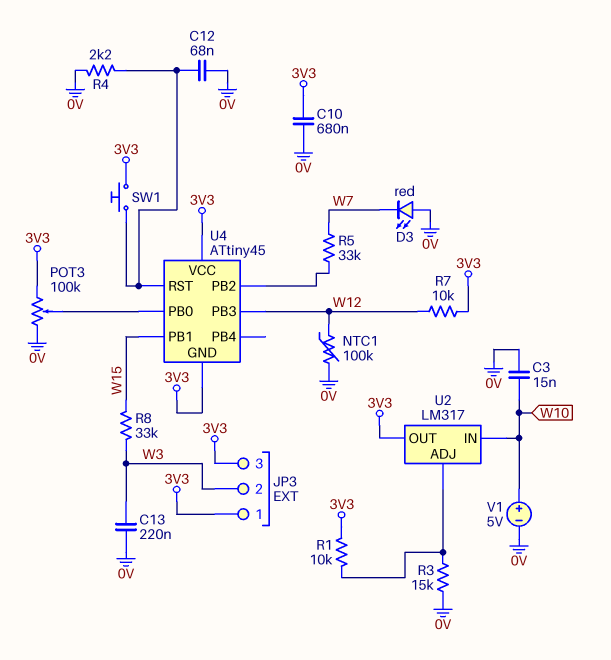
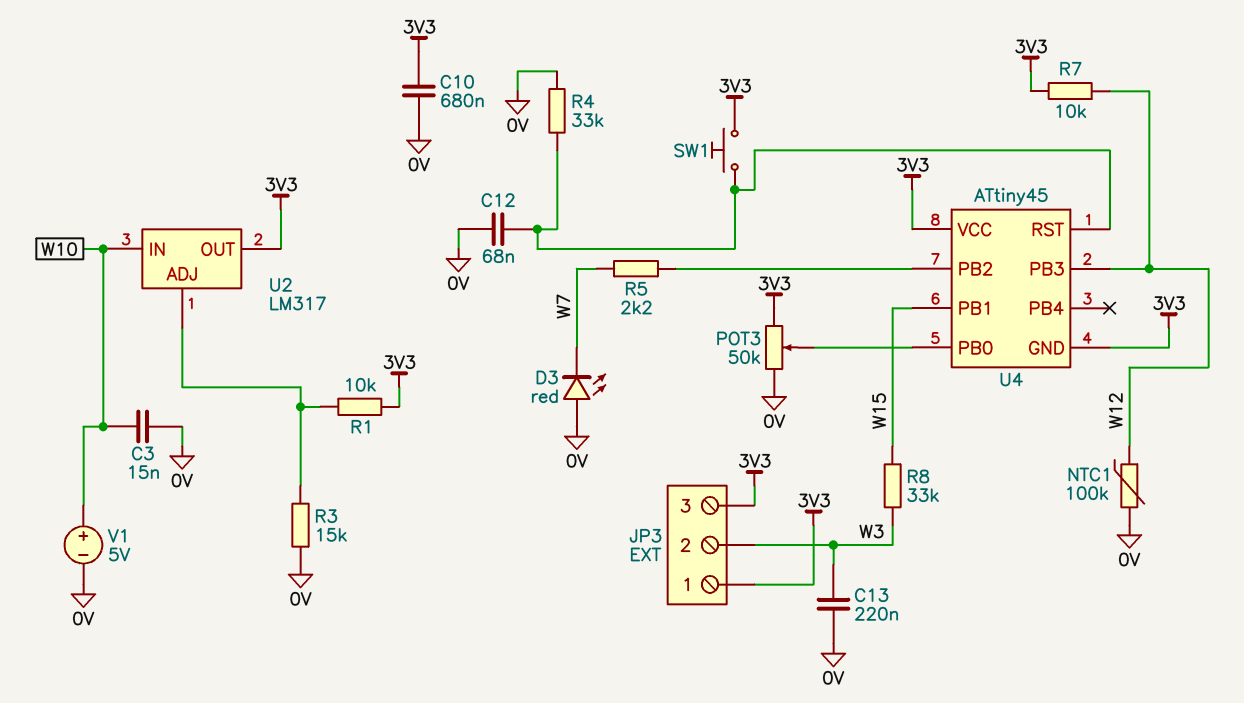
POT3: 100k (0V, 3V3, wiper U4/PB0) -> 50k (0V, 3V3, wiper U4/PB0)
R4: 2.2k (0V, U4/RST) -> 33k (0V, U4/RST)
R5: 33k (U4/PB2, W7) -> 2.2k (U4/PB2, W7)

